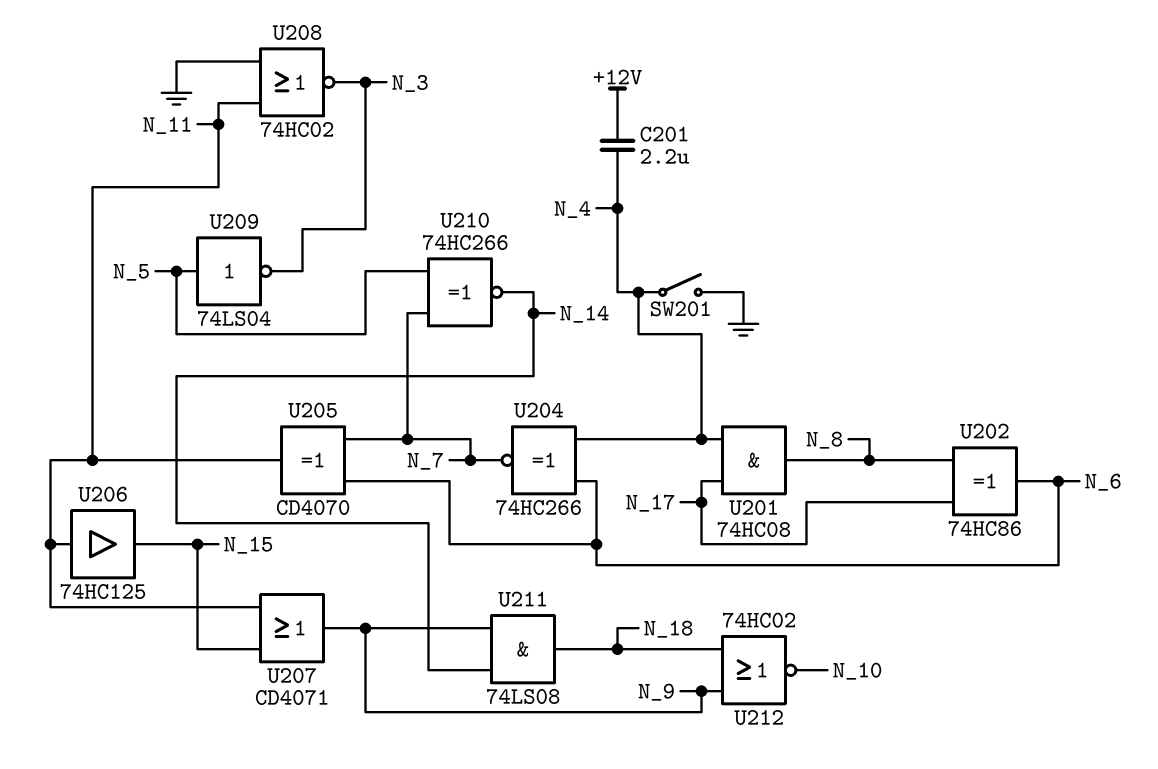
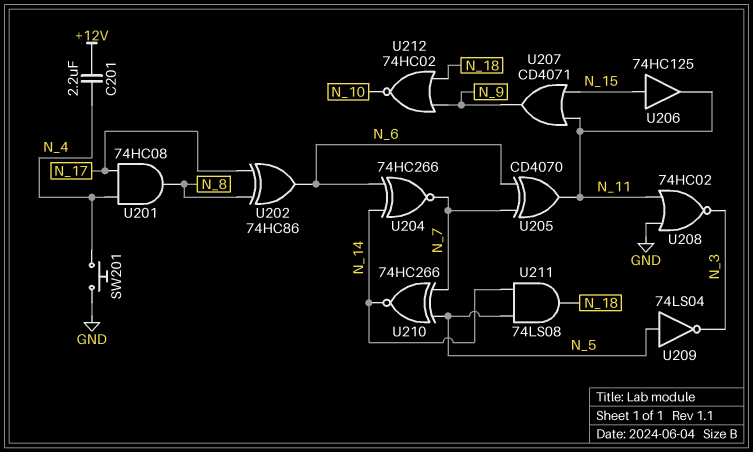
SW201: switch (GND, N_4) -> button (GND, N_4)
U204: XNOR 74HC266 (in N_4, in N_6, out N_7) -> XNOR 74HC266 (in N_6, in N_14, out N_7)
U206: buffer 74HC125 (in N_11, out N_15) -> buffer 74HC125 (in N_15, out N_11)
U211: AND 74LS08 (in N_9, in N_14, out N_18) -> AND 74LS08 (in N_5, in N_14, out N_18)

